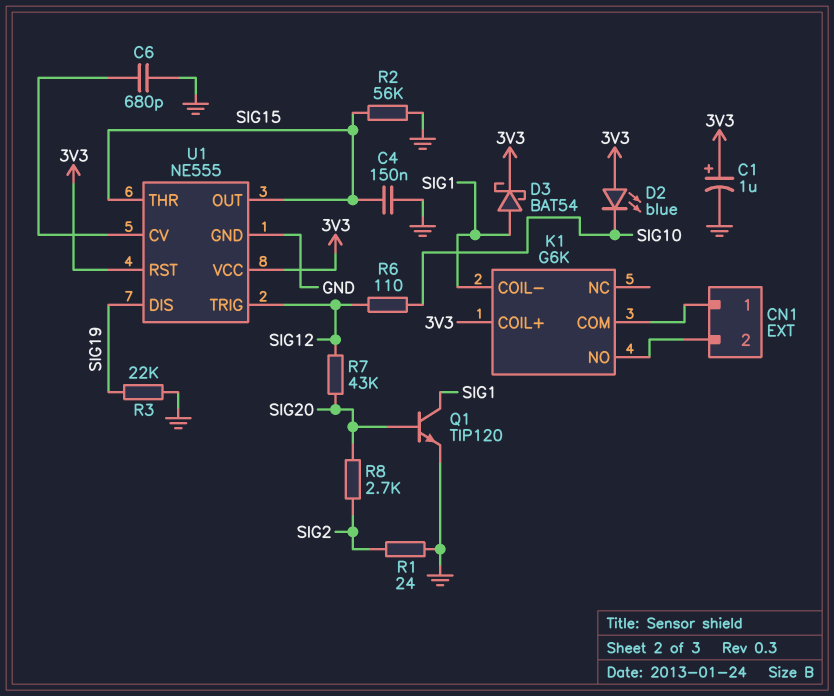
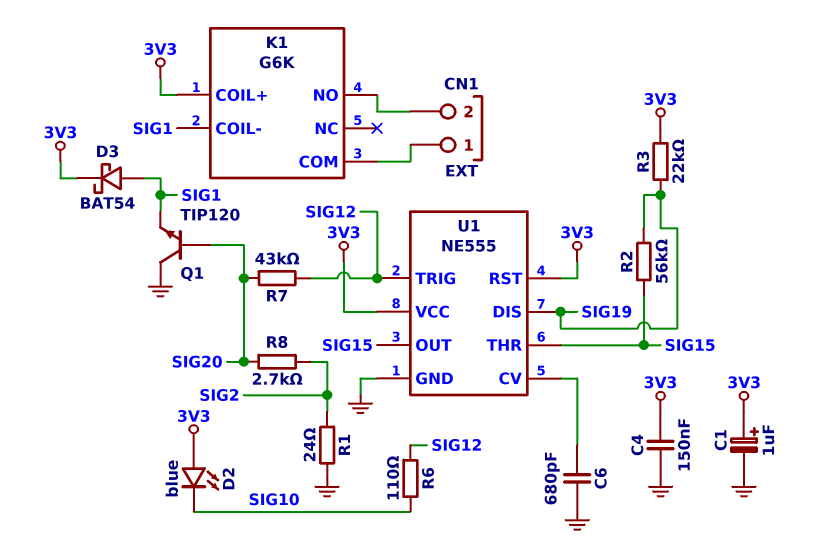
C4: 150nF (GND, SIG15) -> 150nF (3V3, GND)
Q1: NPN TIP120 (B SIG20, C SIG1, E GND) -> NPN TIP120 (B SIG20, C GND, E SIG1)
R2: 56k (GND, SIG15) -> 56k (SIG15, SIG19)
R3: 22k (GND, SIG19) -> 22k (3V3, SIG19)

